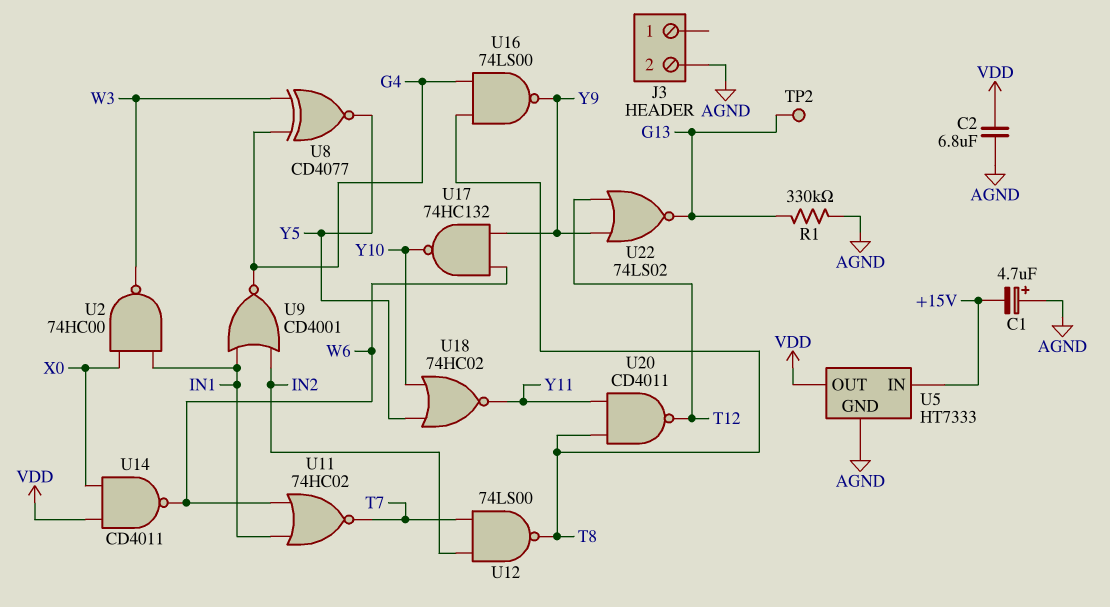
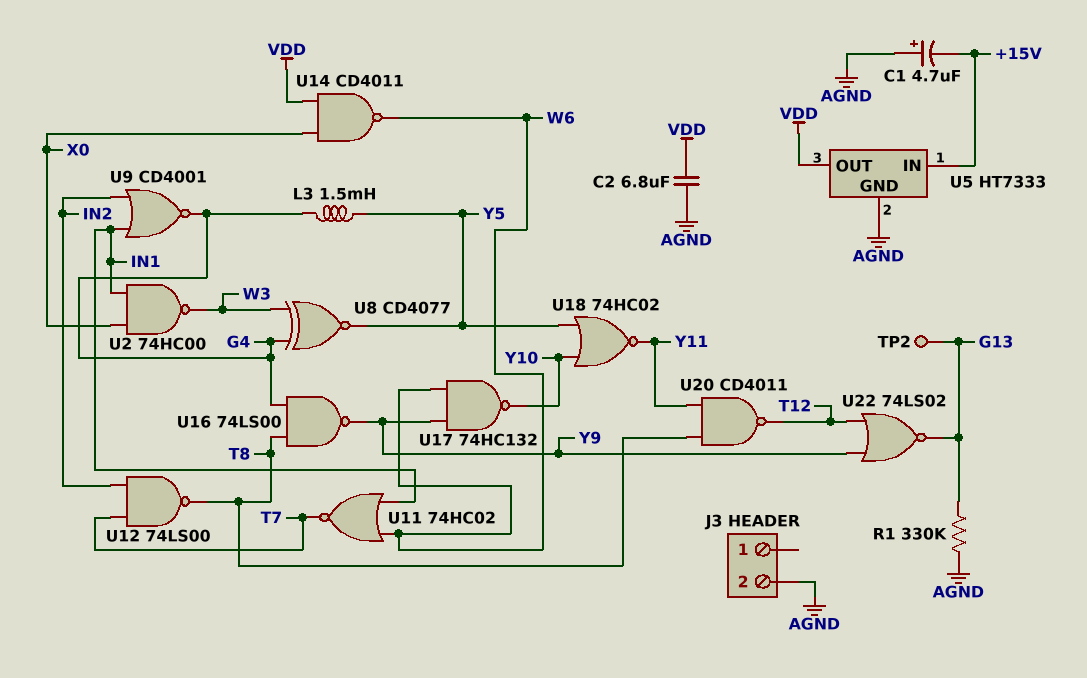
L3: none -> 1.5mH (G4, Y5)

